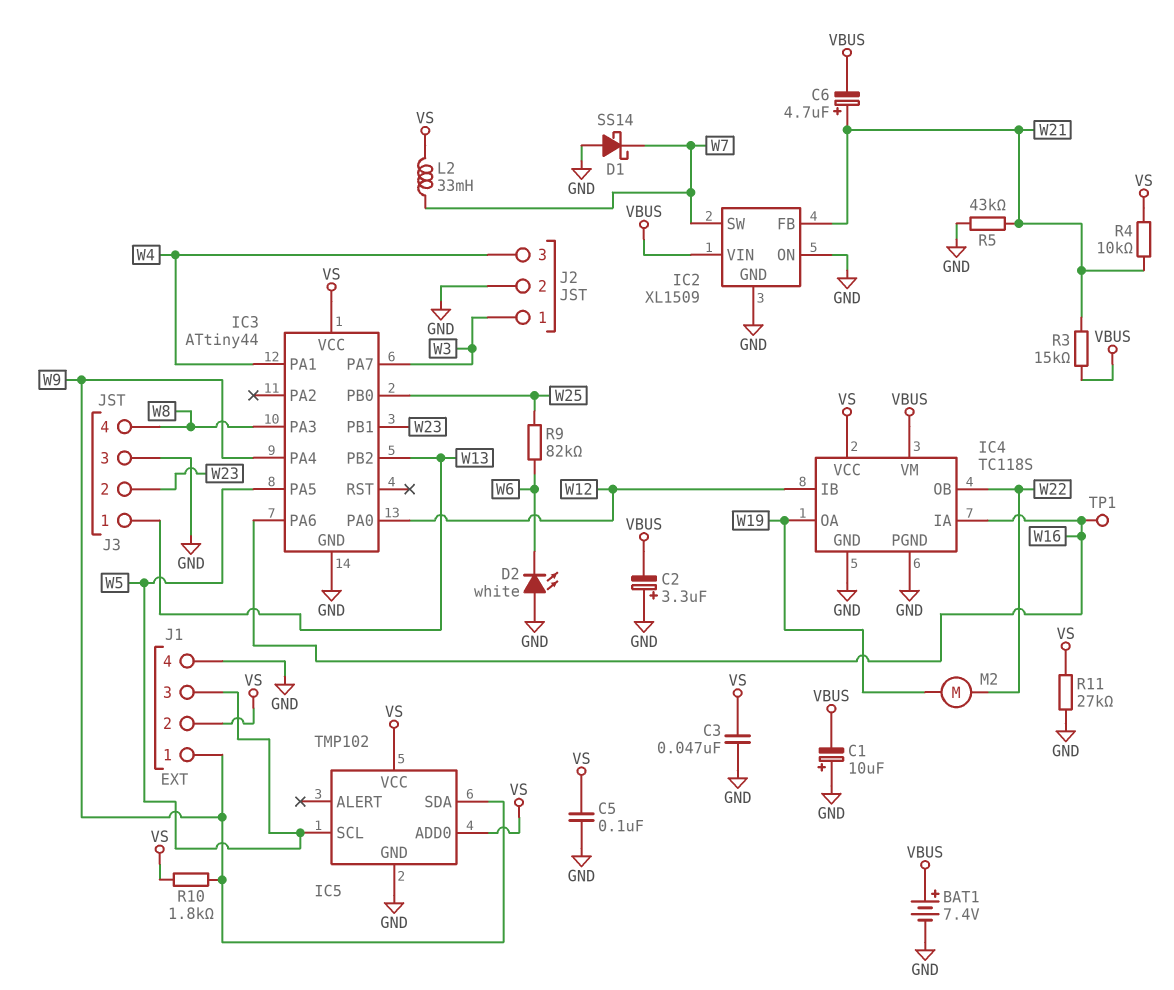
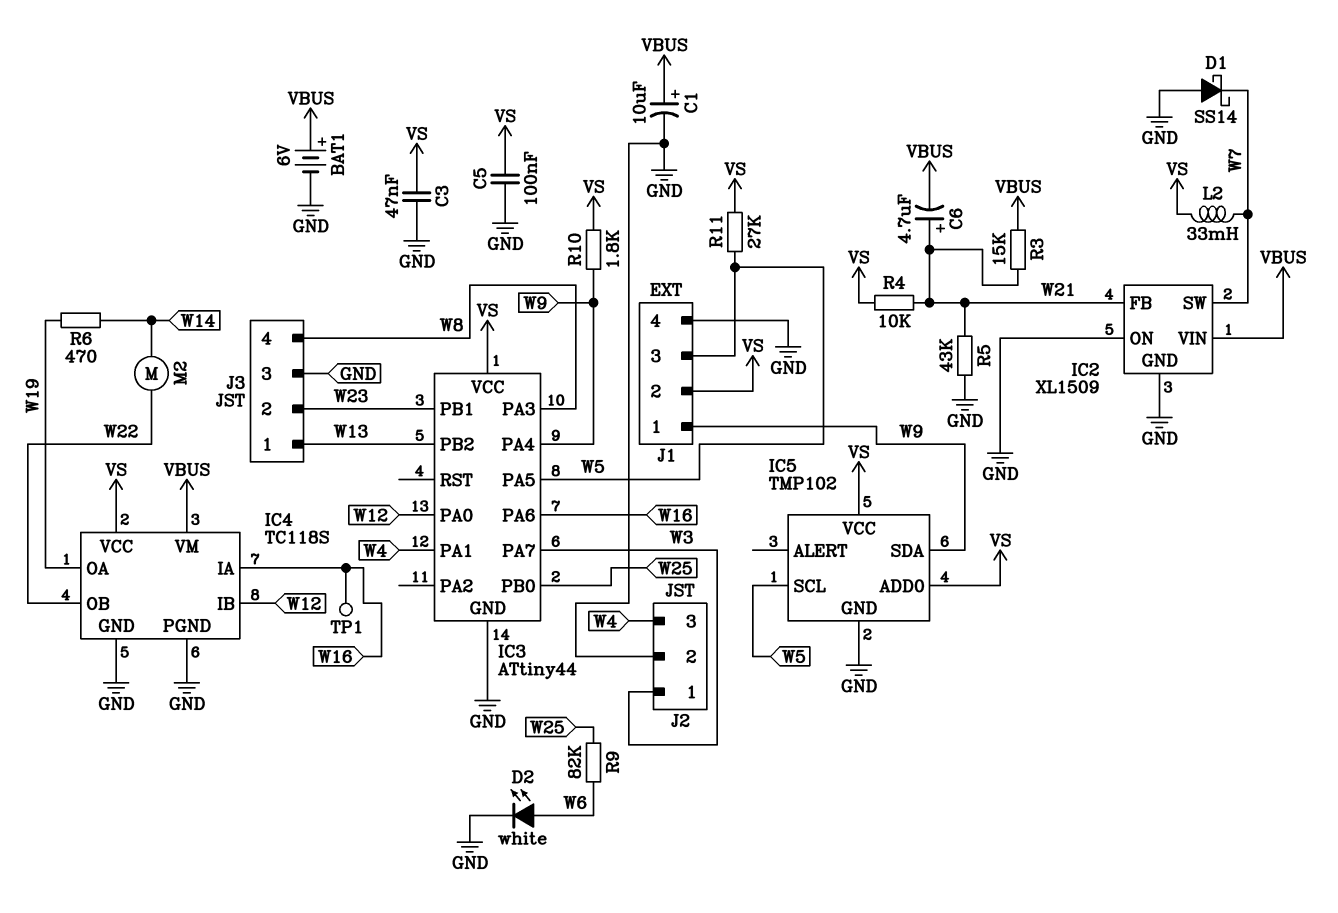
BAT1: 7.4V (plus VBUS, minus GND) -> 6V (plus VBUS, minus GND)
C1: 10uF (plus GND, minus VBUS) -> 10uF (plus VBUS, minus GND)
C2: 3.3uF (plus GND, minus VBUS) -> none
D2: LED white (A GND, K W6) -> LED white (A W6, K GND)
M2: motor (W19, W22) -> motor (W14, W22)
R6: none -> 470 (W14, W19)
R11: 27k (GND, VS) -> 27k (VS, W5)

